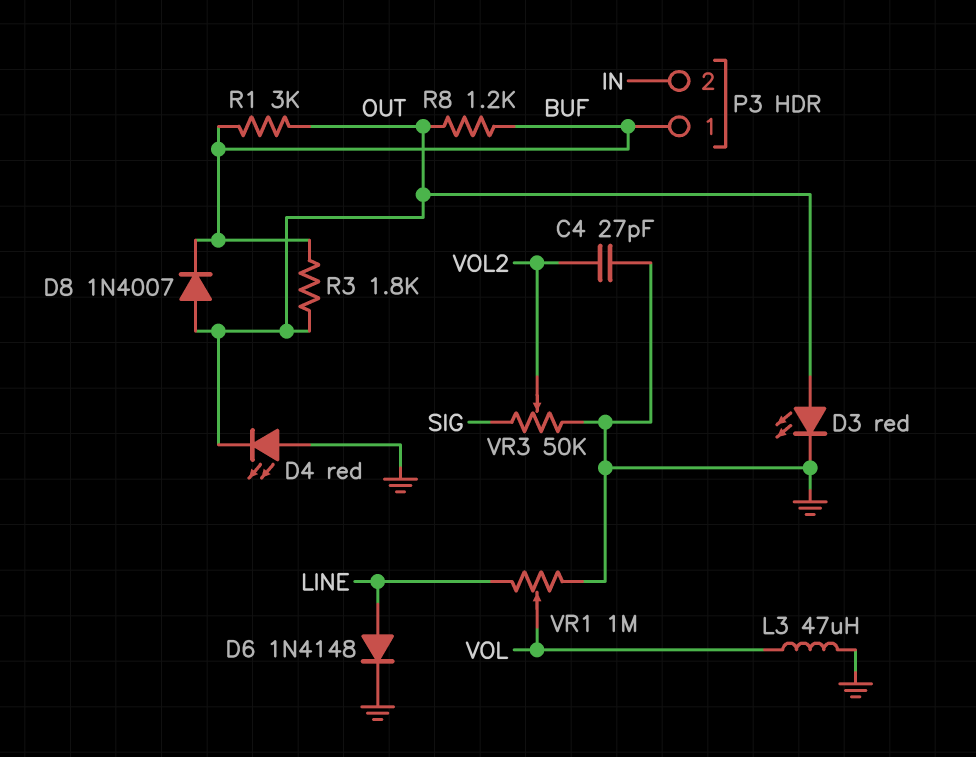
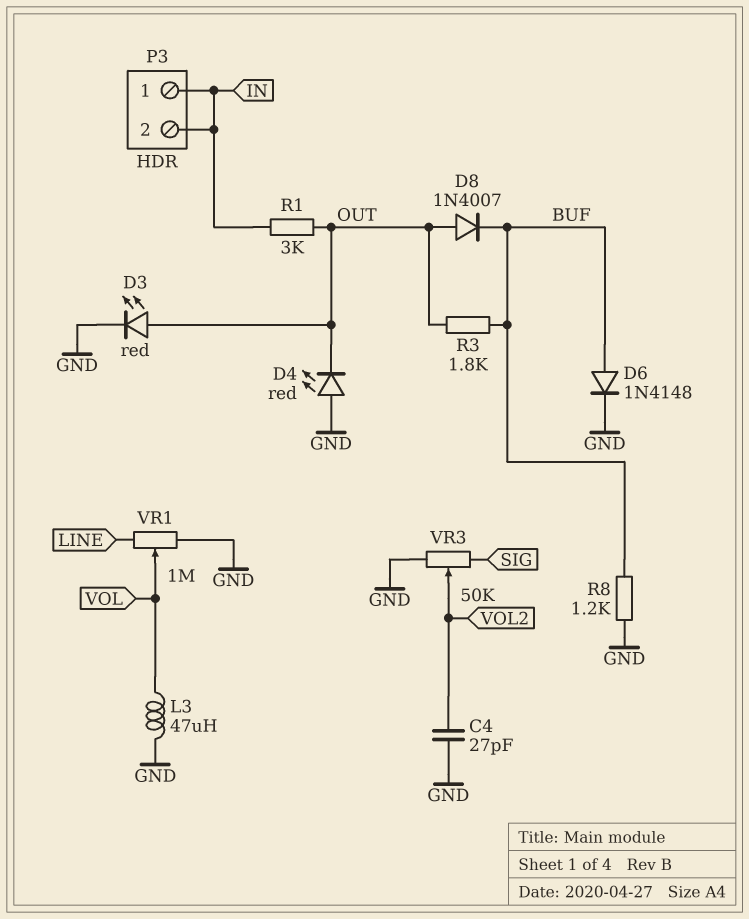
D6: diode 1N4148 (A LINE, K GND) -> diode 1N4148 (A BUF, K GND)
P3 pin 1: BUF -> IN
R1: 3k (BUF, OUT) -> 3k (IN, OUT)
R8: 1.2k (BUF, OUT) -> 1.2k (BUF, GND)

